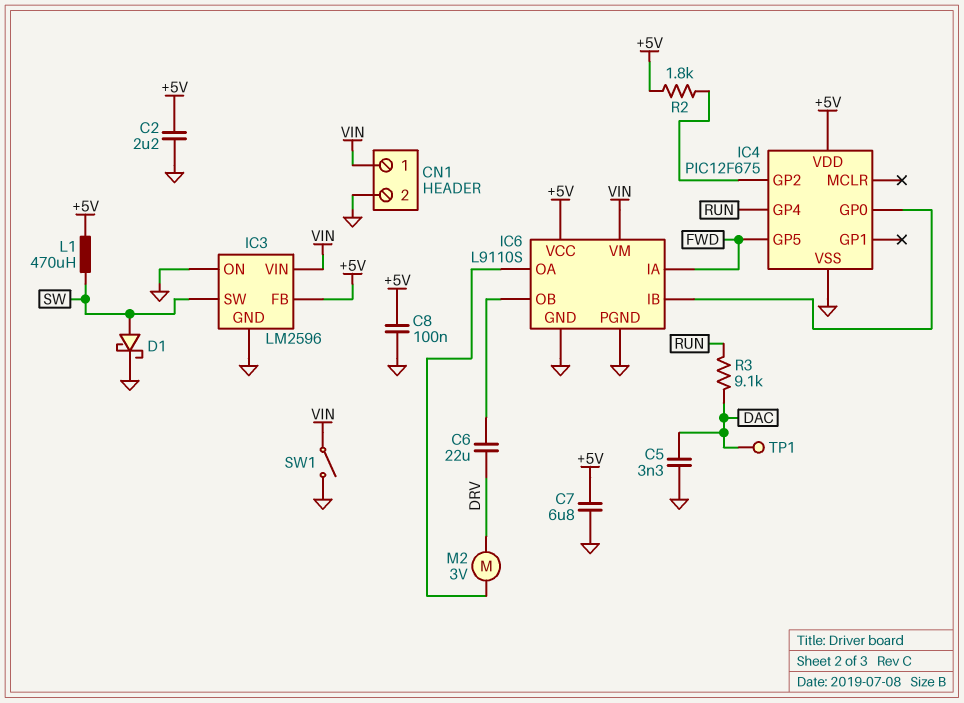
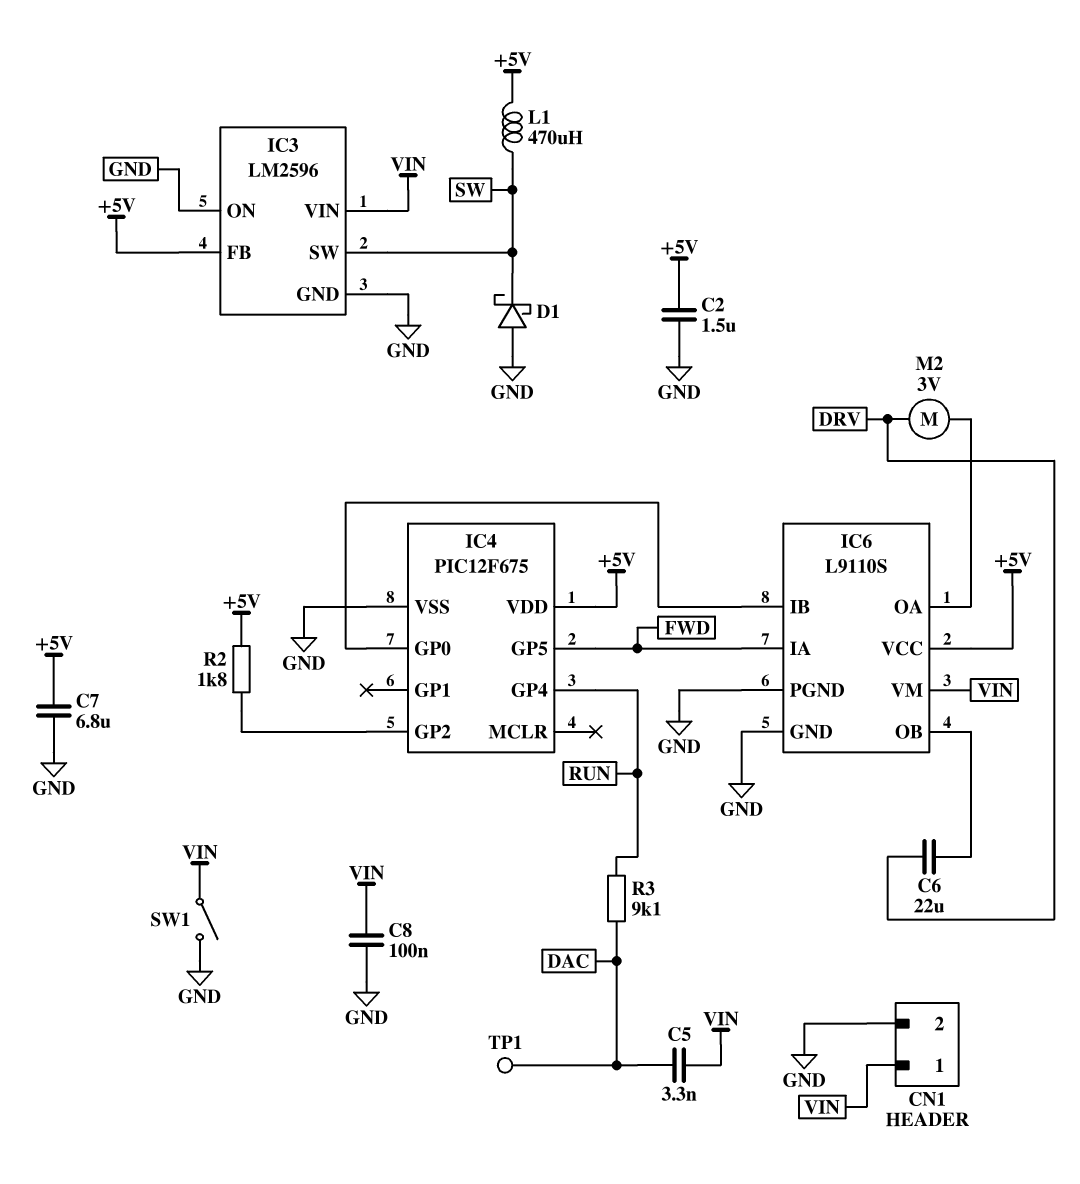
C2: 2.2uF (+5V, GND) -> 1.5uF (+5V, GND)
C5: 3.3nF (DAC, GND) -> 3.3nF (DAC, VIN)
C8: 100nF (+5V, GND) -> 100nF (GND, VIN)
D1: schottky (A SW, K GND) -> schottky (A GND, K SW)

